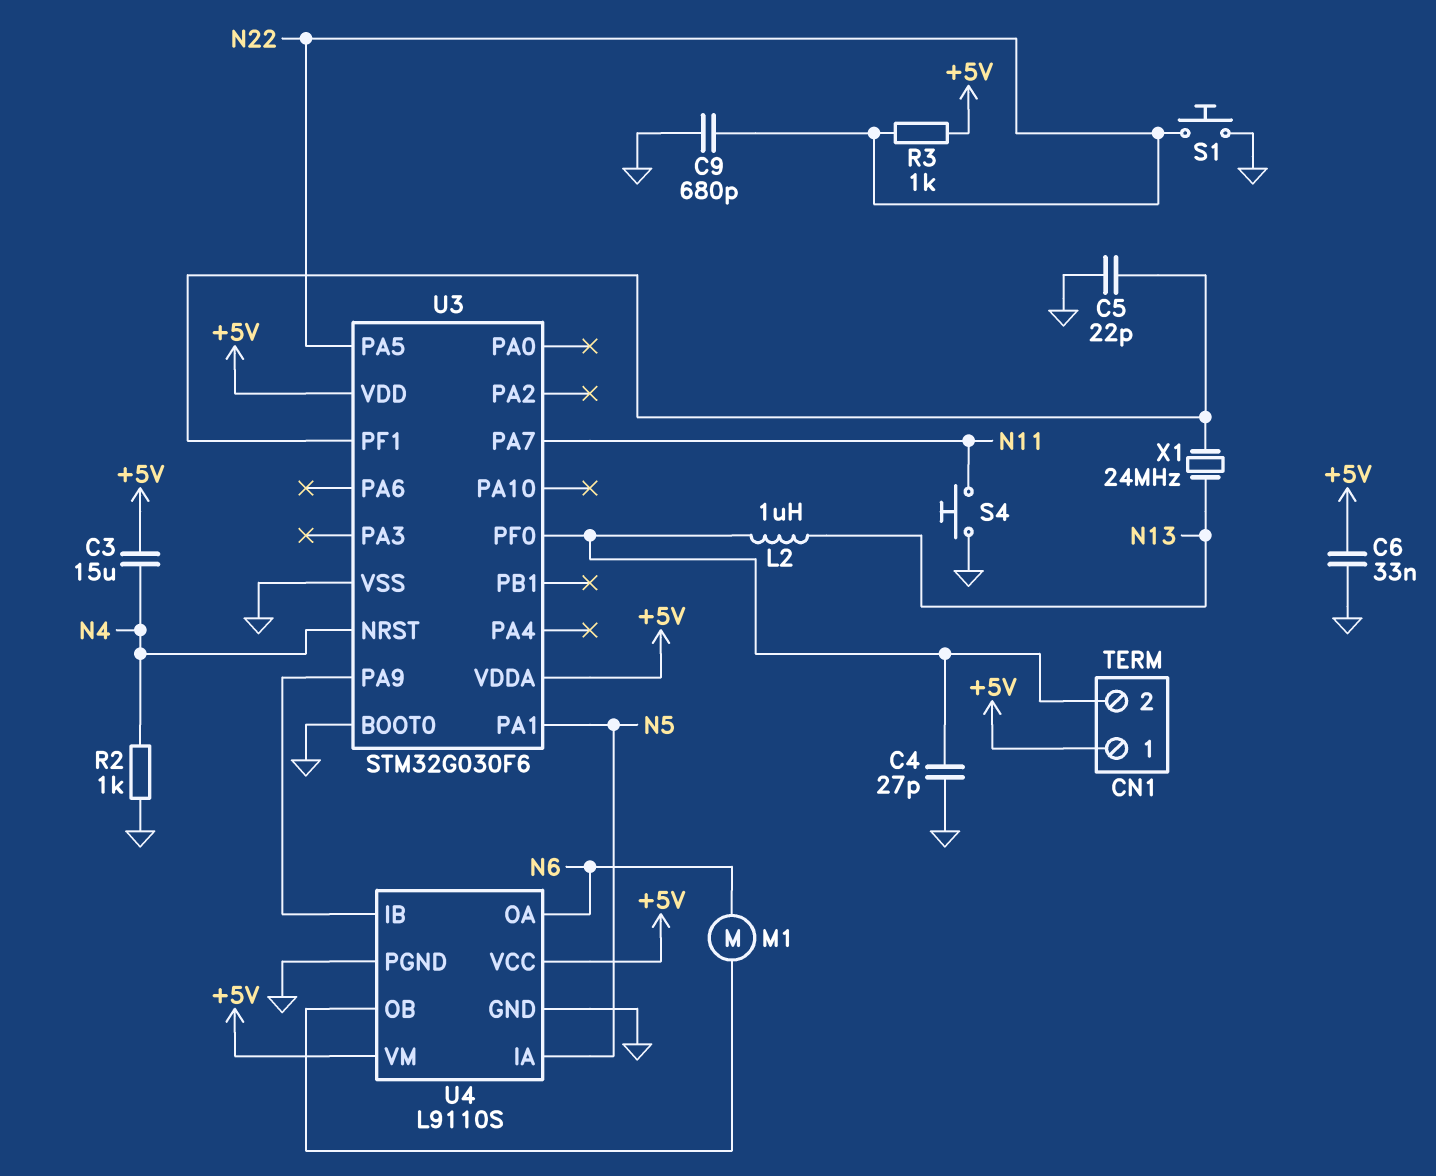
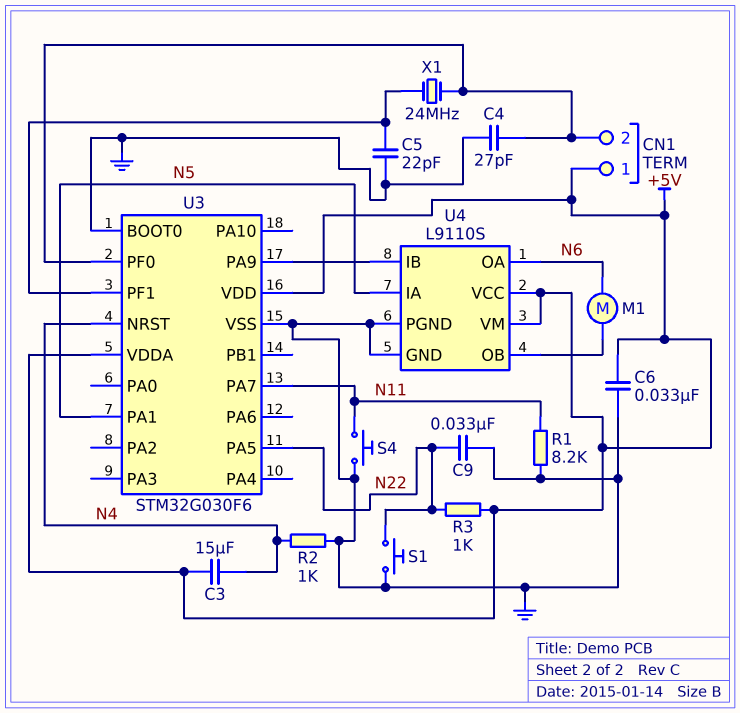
C9: 680pF (GND, N22) -> 33nF (GND, N22)
L2: 1uH (CN1/2, N13) -> none
R1: none -> 8.2k (GND, N11)
X1: 24MHz (N13, U3/PF1) -> 24MHz (CN1/2, U3/PF1)

